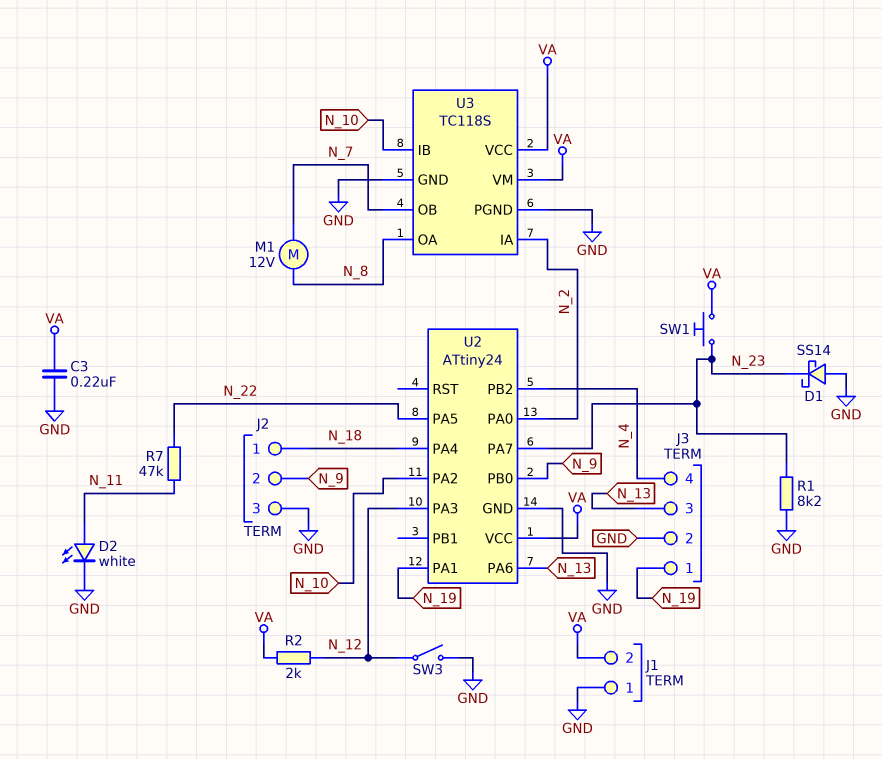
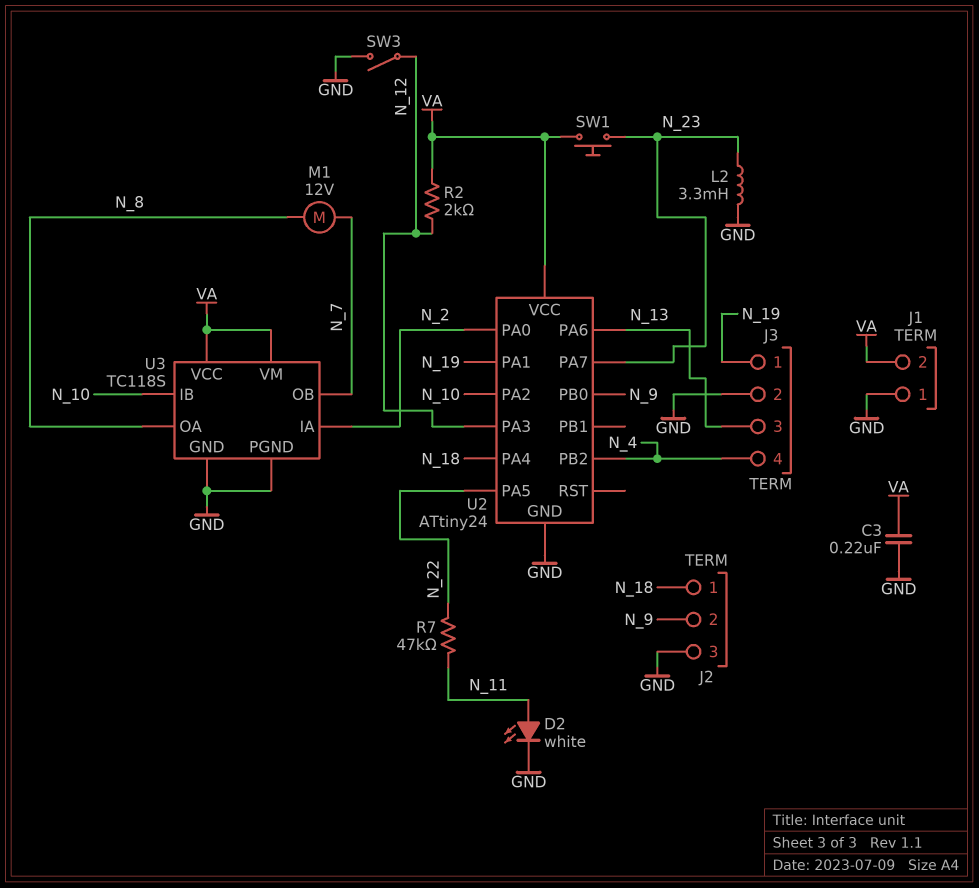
D1: schottky SS14 (A GND, K N_23) -> none
L2: none -> 3.3mH (GND, N_23)
R1: 8.2k (GND, N_23) -> none

